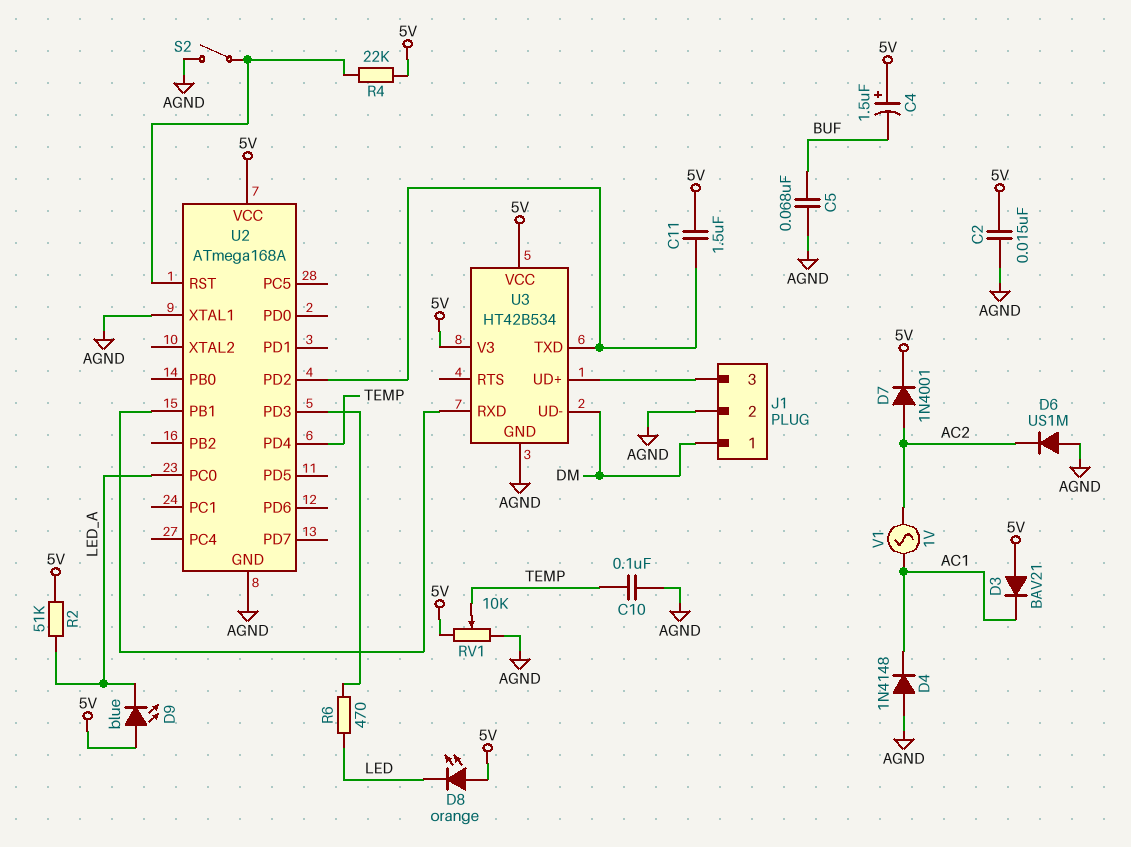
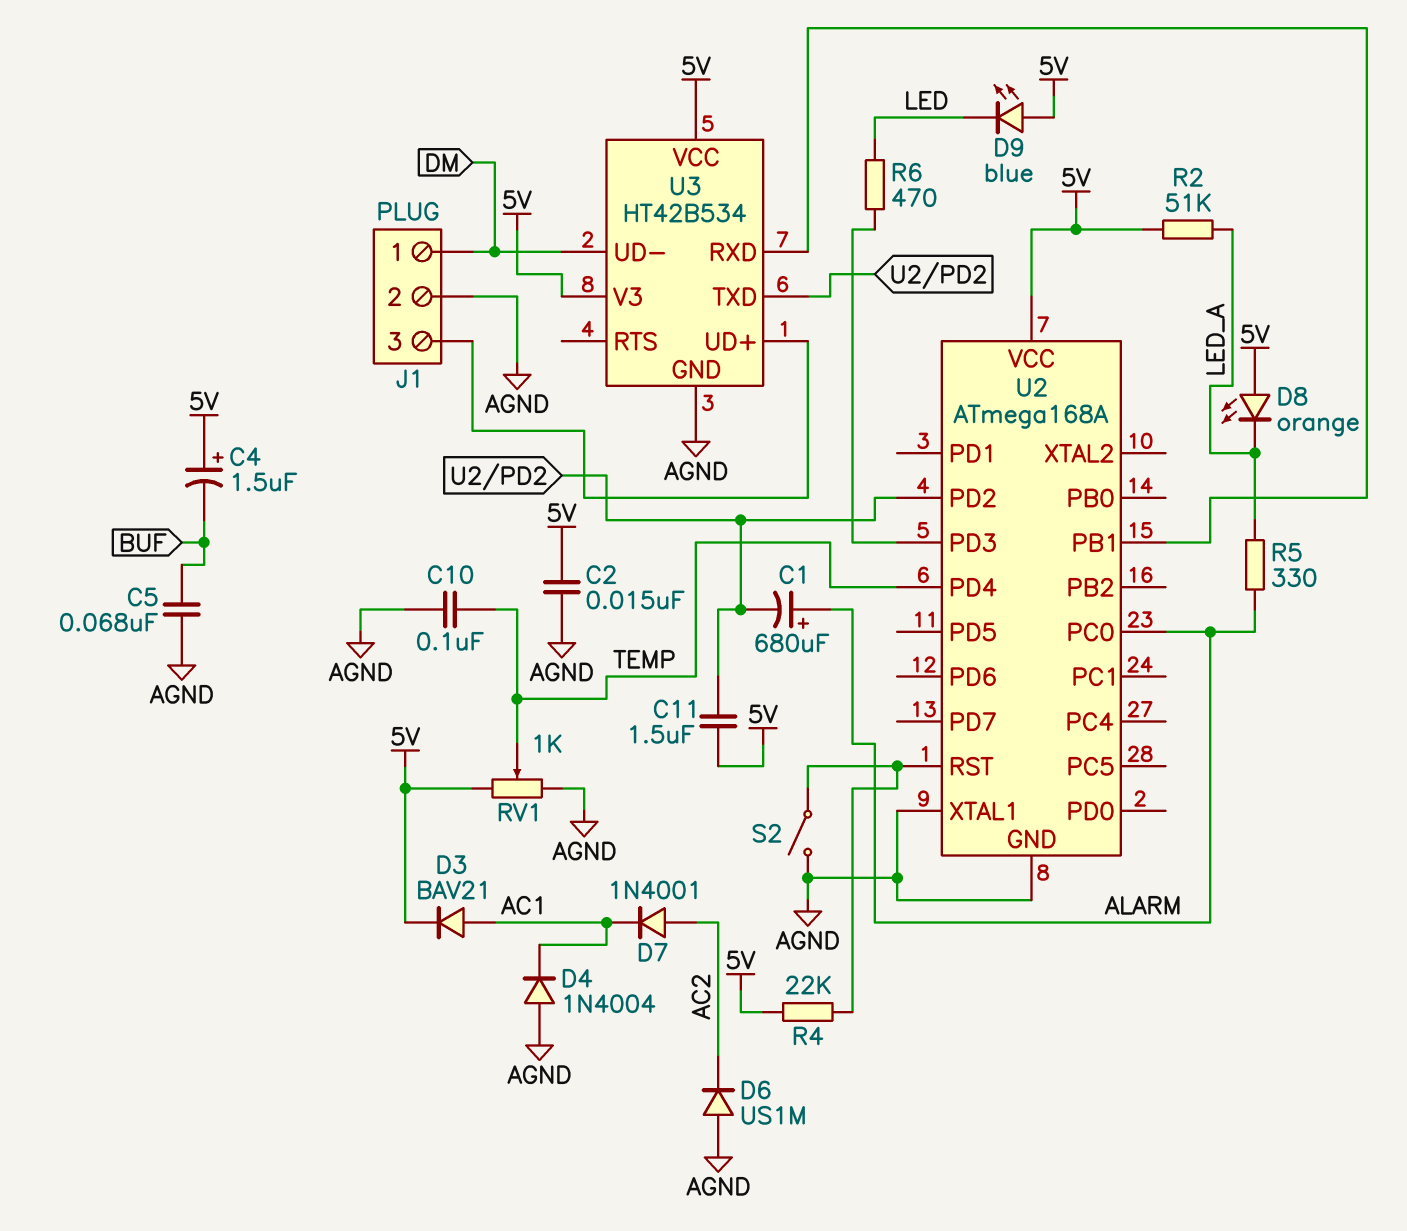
C1: none -> 680uF (plus ALARM, minus U2/PD2)
D3: diode BAV21 (A 5V, K AC1) -> diode BAV21 (A AC1, K 5V)
D4: diode 1N4148 (A AGND, K AC1) -> diode 1N4004 (A AGND, K AC1)
D7: diode 1N4001 (A AC2, K 5V) -> diode 1N4001 (A AC2, K AC1)
D8: LED orange (A 5V, K LED) -> LED orange (A 5V, K LED_A)
D9: LED blue (A 5V, K LED_A) -> LED blue (A 5V, K LED)
R5: none -> 330 (ALARM, LED_A)
RV1: 10k (5V, AGND, wiper TEMP) -> 1k (5V, AGND, wiper TEMP)
U2 pin PC0: LED_A -> ALARM
V1: AC 1V (AC1, AC2) -> none

